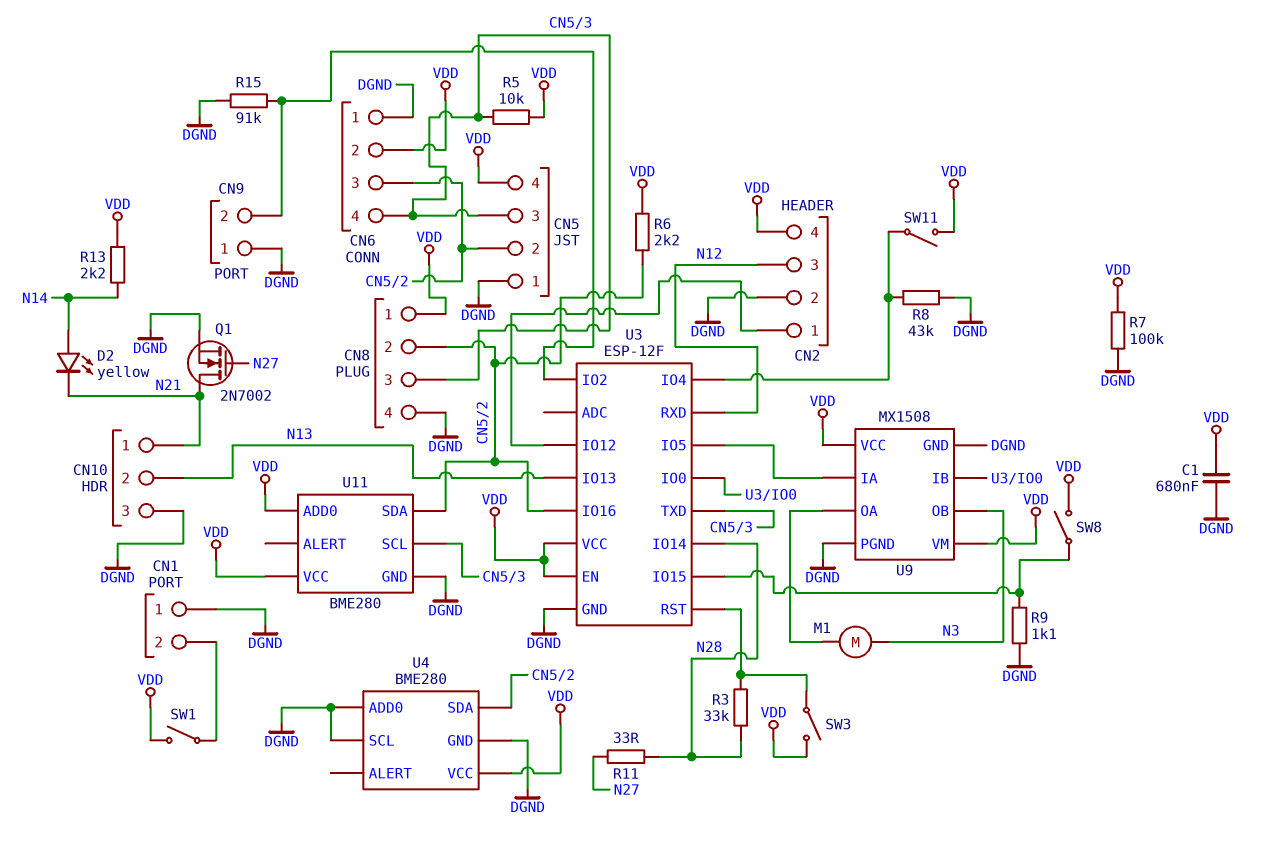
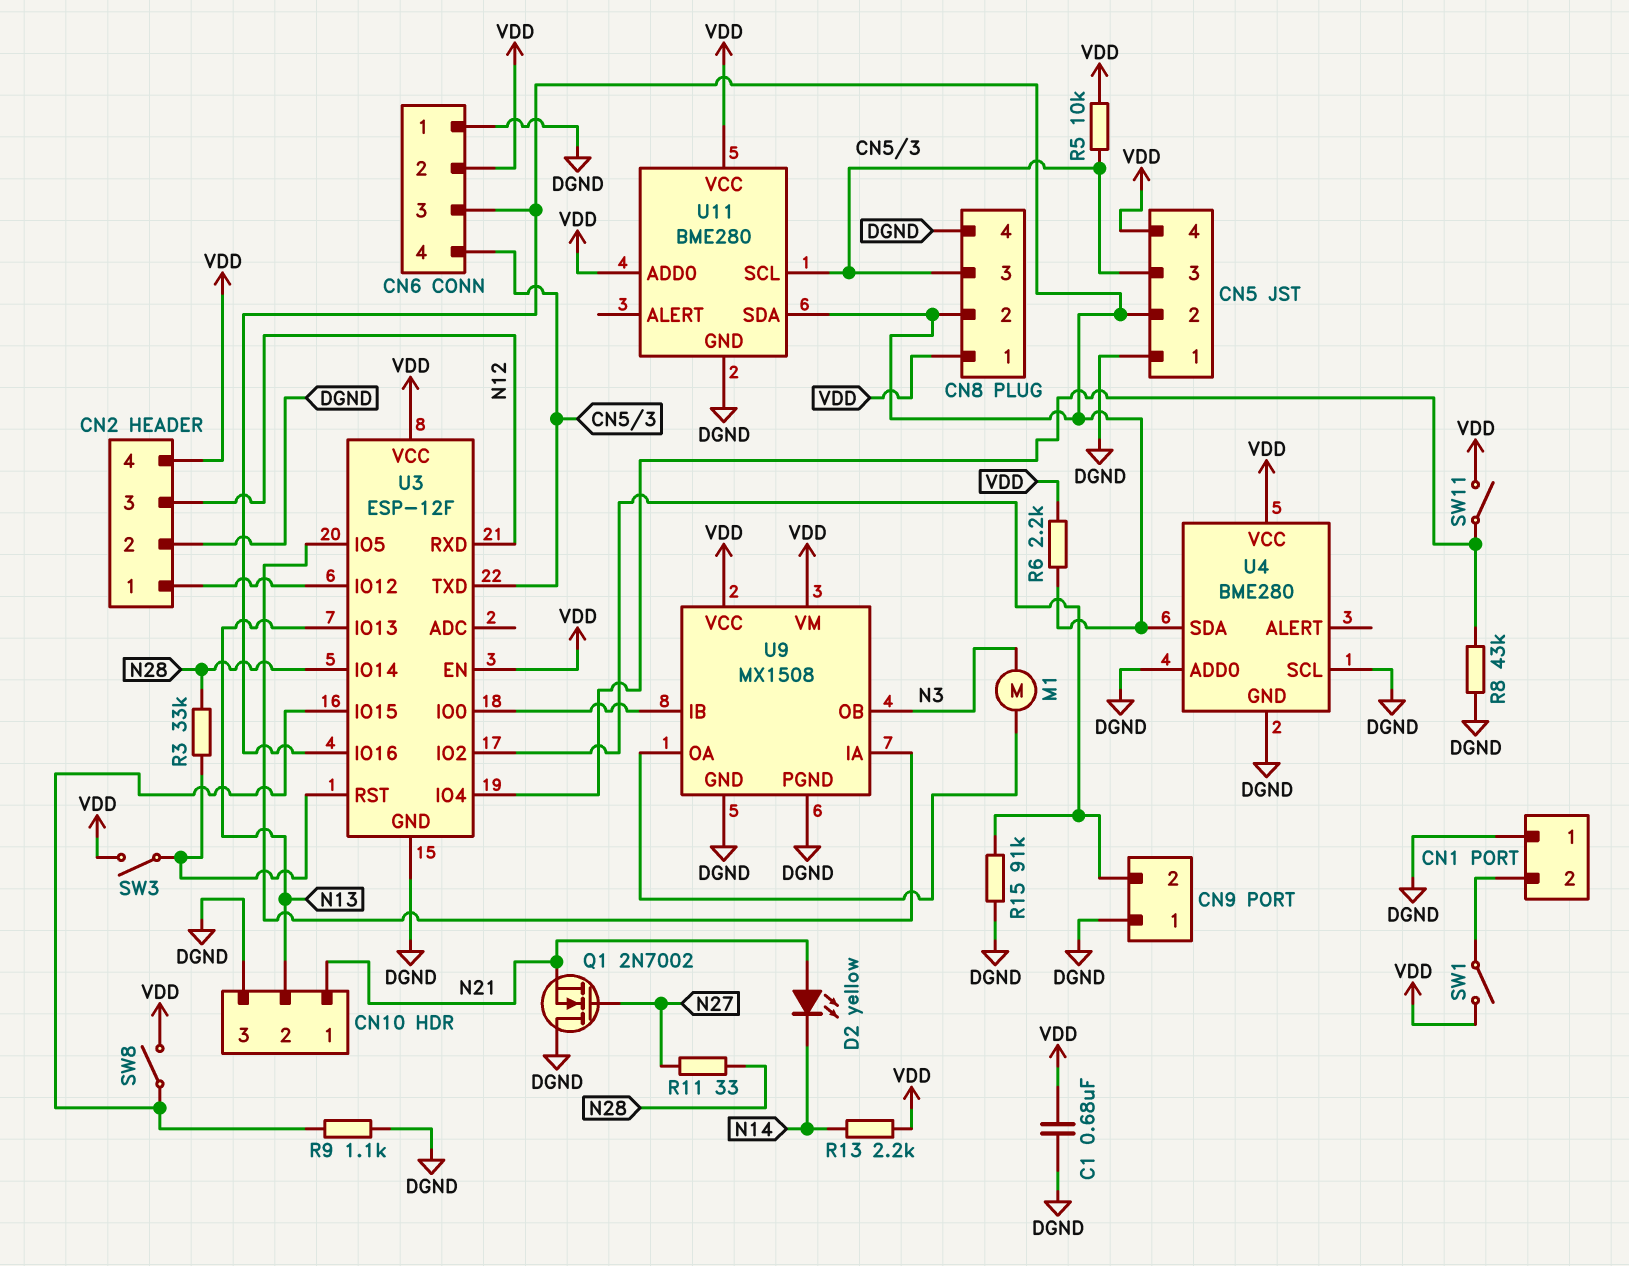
D2: LED yellow (A N14, K N21) -> LED yellow (A N21, K N14)
Q1: NMOS 2N7002 (G N27, D N21, S DGND) -> NMOS 2N7002 (G N27, D DGND, S N21)
R7: 100k (DGND, VDD) -> none

